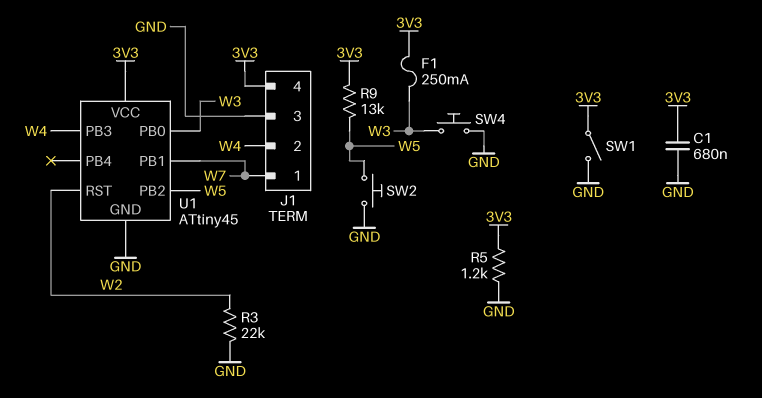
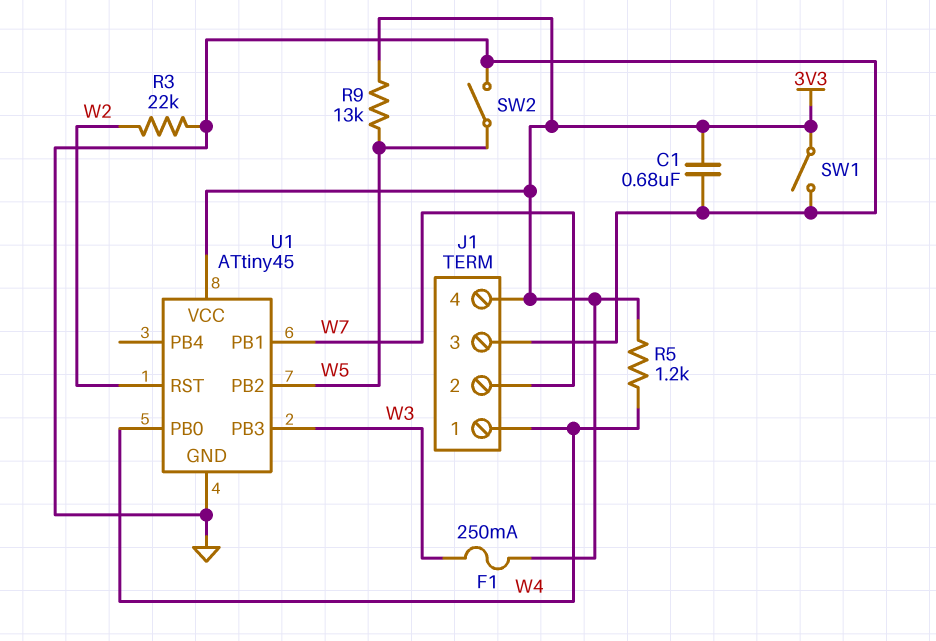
J1 pin 1: W7 -> W4
J1 pin 2: W4 -> W7
R5: 1.2k (3V3, GND) -> 1.2k (3V3, W4)
SW2: button (GND, W5) -> switch (GND, W5)
SW4: button (GND, W3) -> none
U1 pin PB0: W3 -> W4
U1 pin PB3: W4 -> W3

